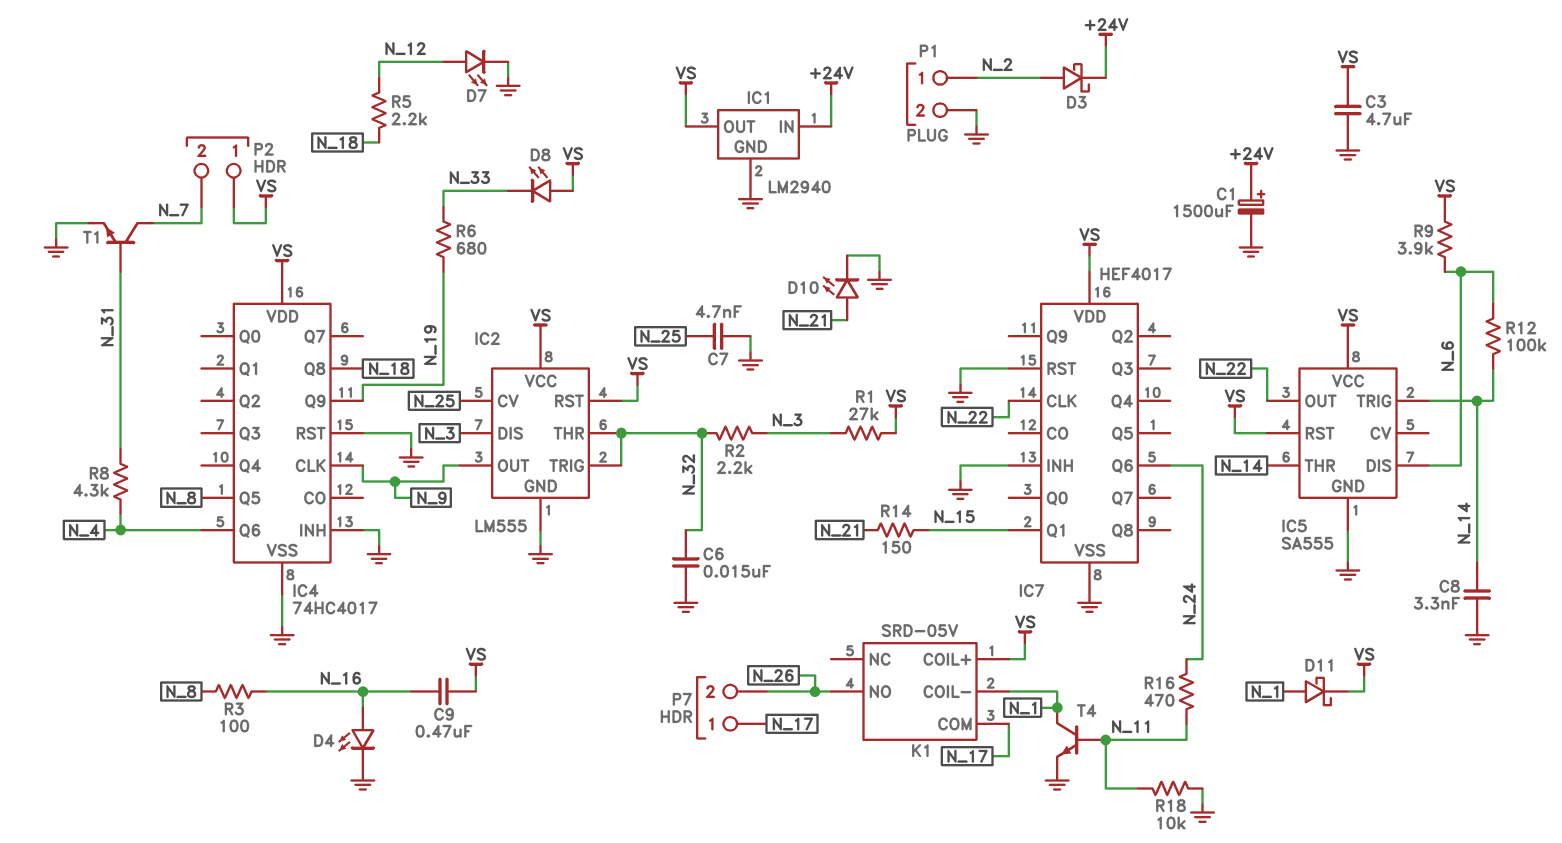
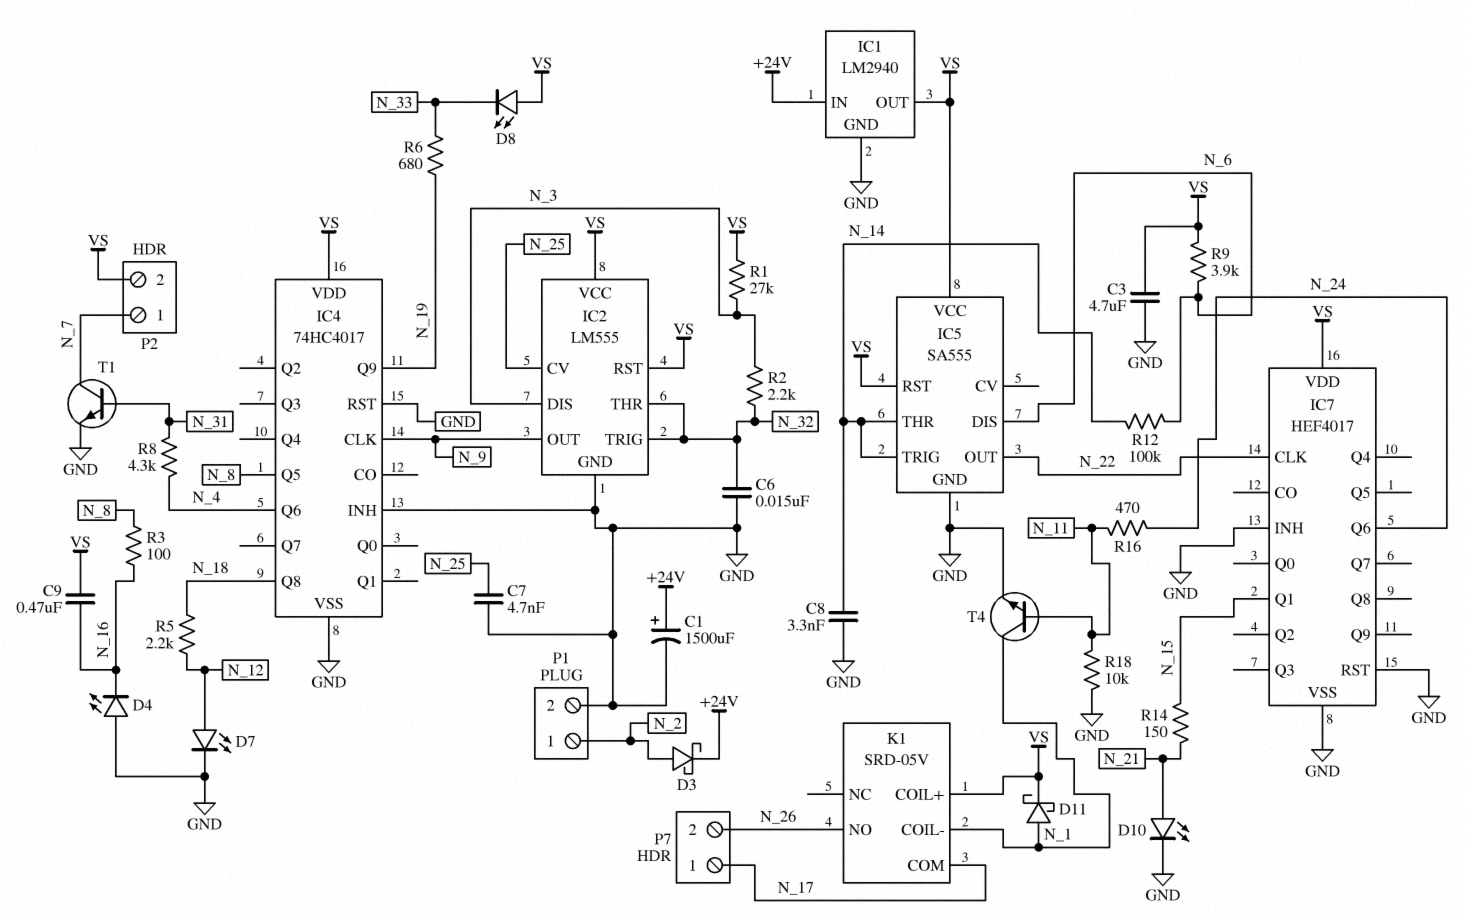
D4: LED (A N_16, K GND) -> LED (A GND, K N_16)
P2 pin 1: VS -> N_7
P2 pin 2: N_7 -> VS

